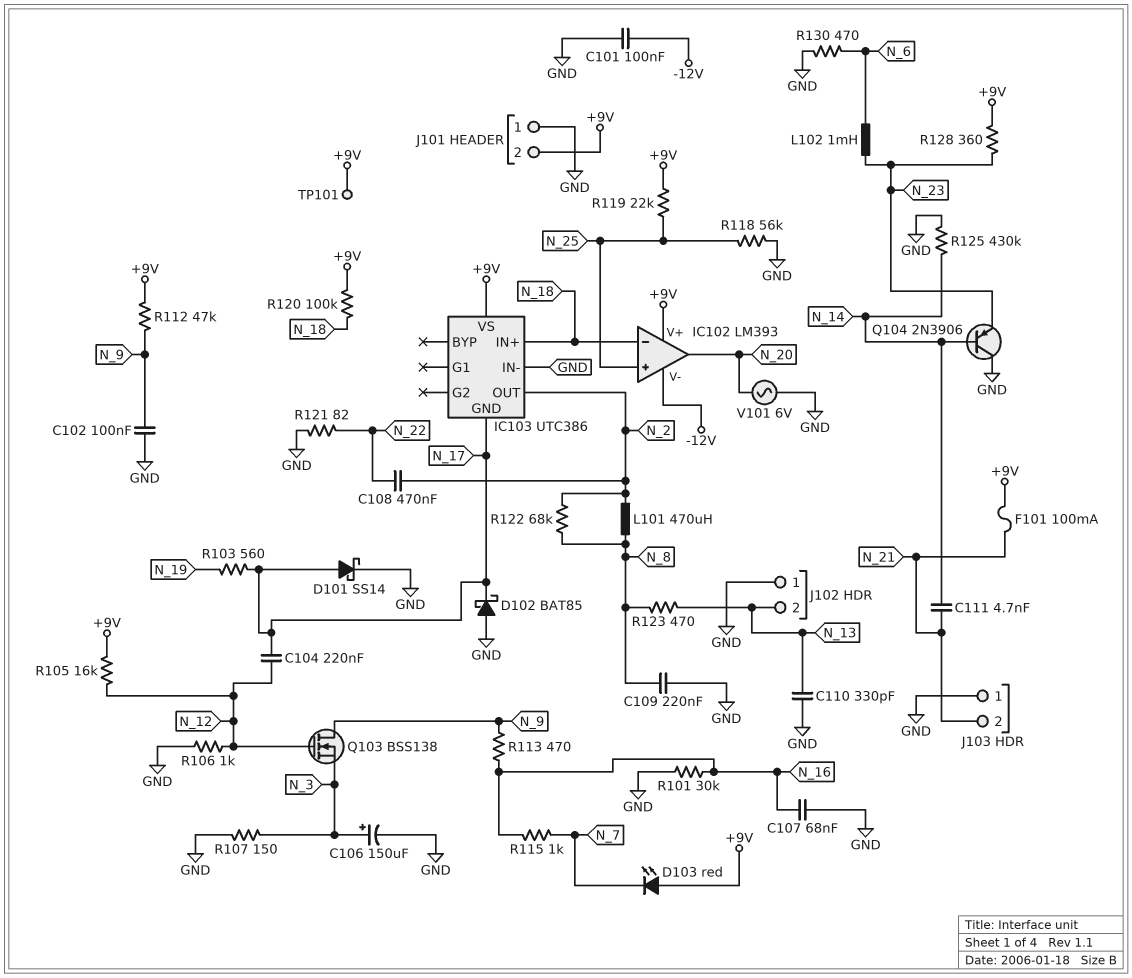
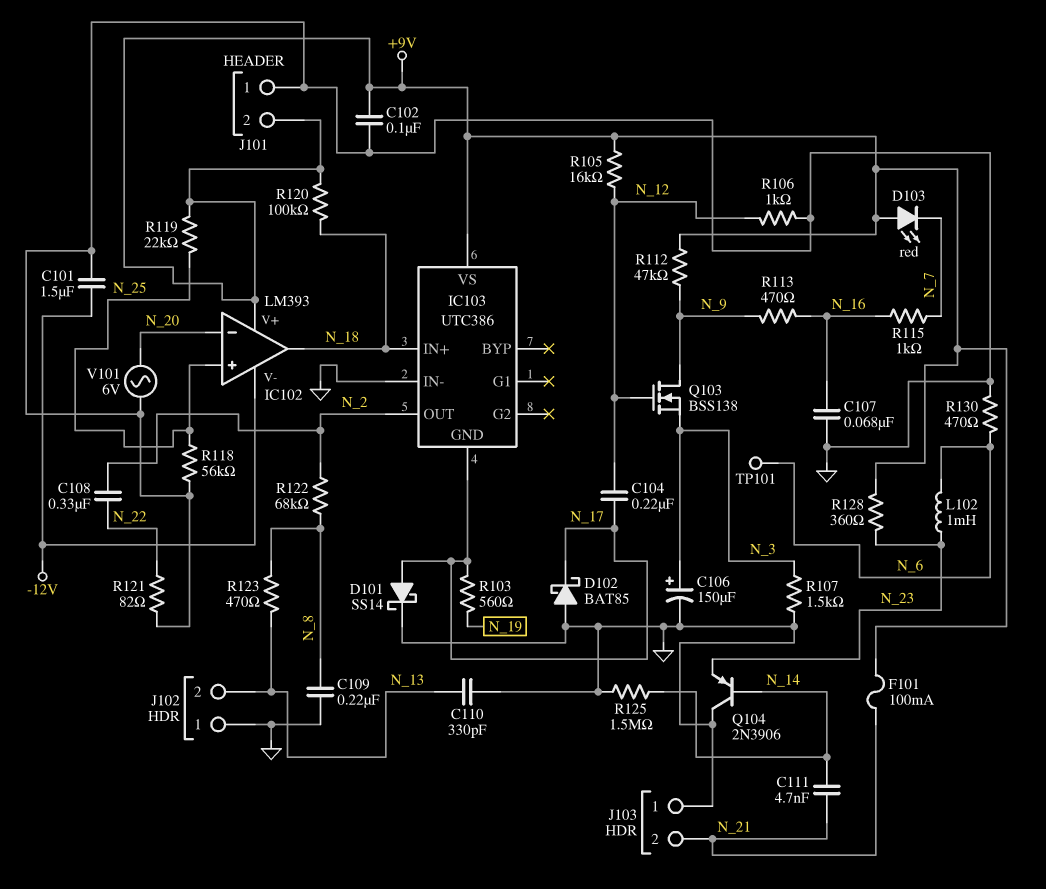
C101: 100nF (-12V, GND) -> 1.5uF (-12V, GND)
C102: 100nF (GND, N_9) -> 100nF (+9V, GND)
C108: 470nF (N_2, N_22) -> 330nF (N_2, N_22)
IC102 pin in-: N_18 -> N_20
IC102 pin out: N_20 -> N_18
L101: 470uH (N_2, N_8) -> none
R101: 30k (GND, N_16) -> none
R107: 150 (GND, N_3) -> 1.5k (GND, N_3)
R125: 430k (GND, N_14) -> 1.5M (GND, N_14)
TP101: test point (+9V) -> test point (N_6)

